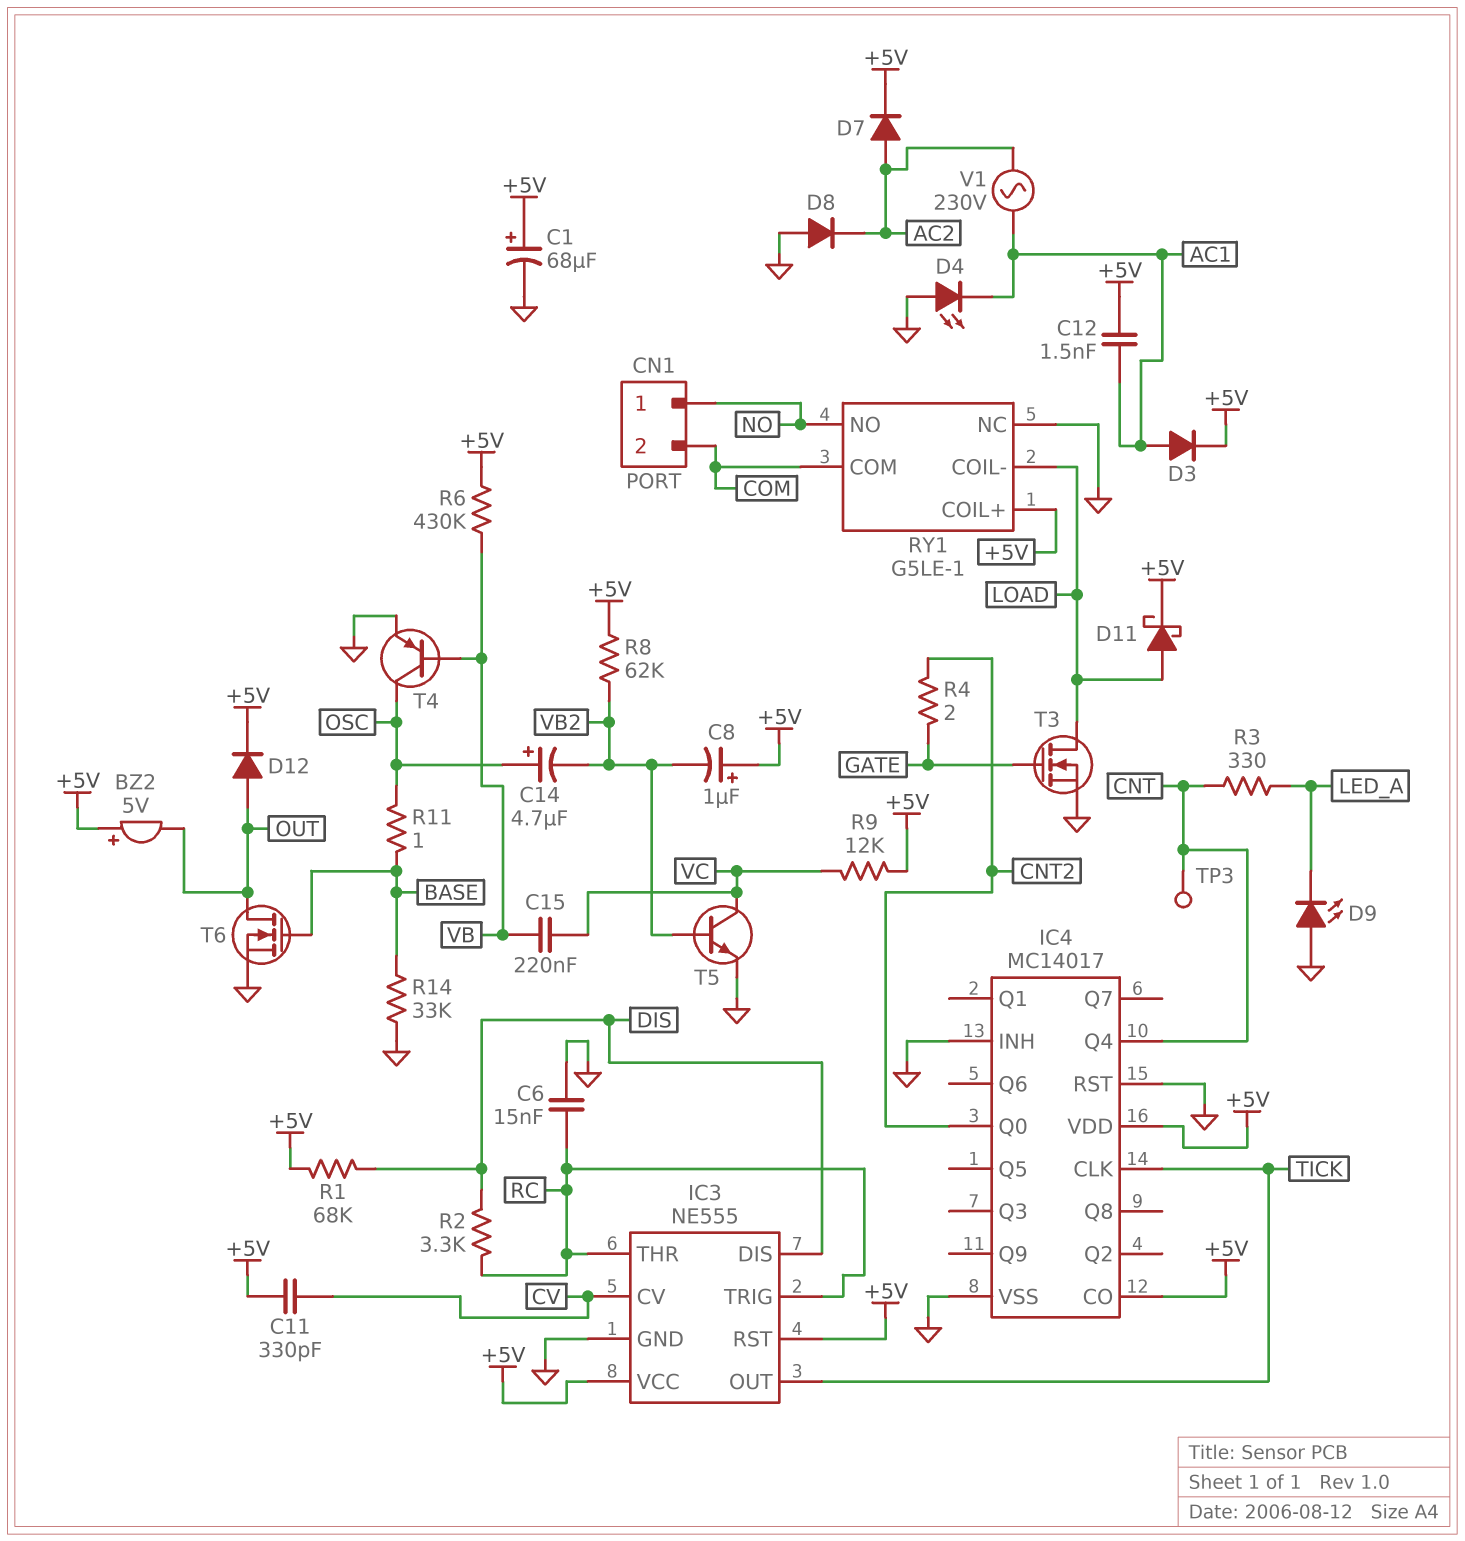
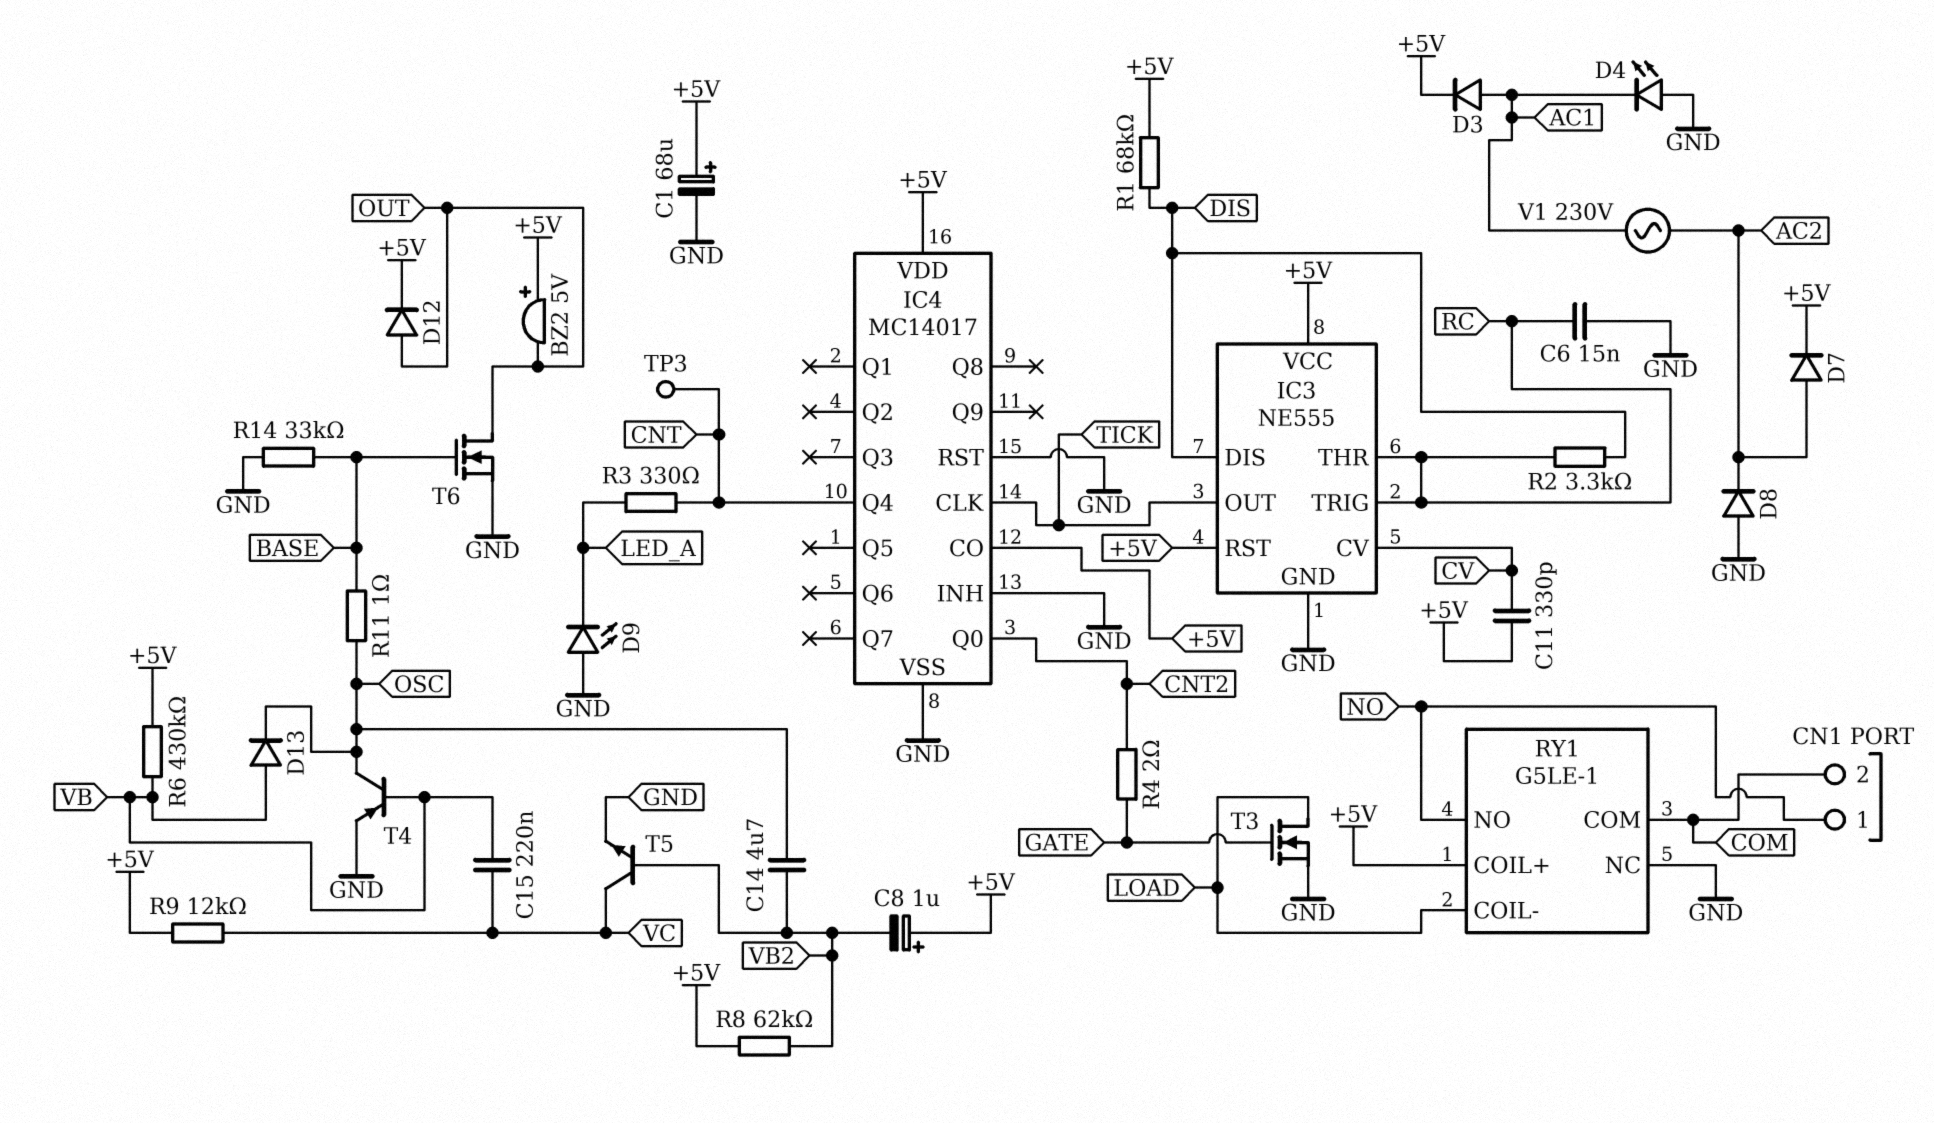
C12: 1.5nF (+5V, AC1) -> none
C14: 4.7uF (plus OSC, minus VB2) -> 4.7uF (OSC, VB2)
D11: schottky (A LOAD, K +5V) -> none
D13: none -> diode (A VB, K OSC)

